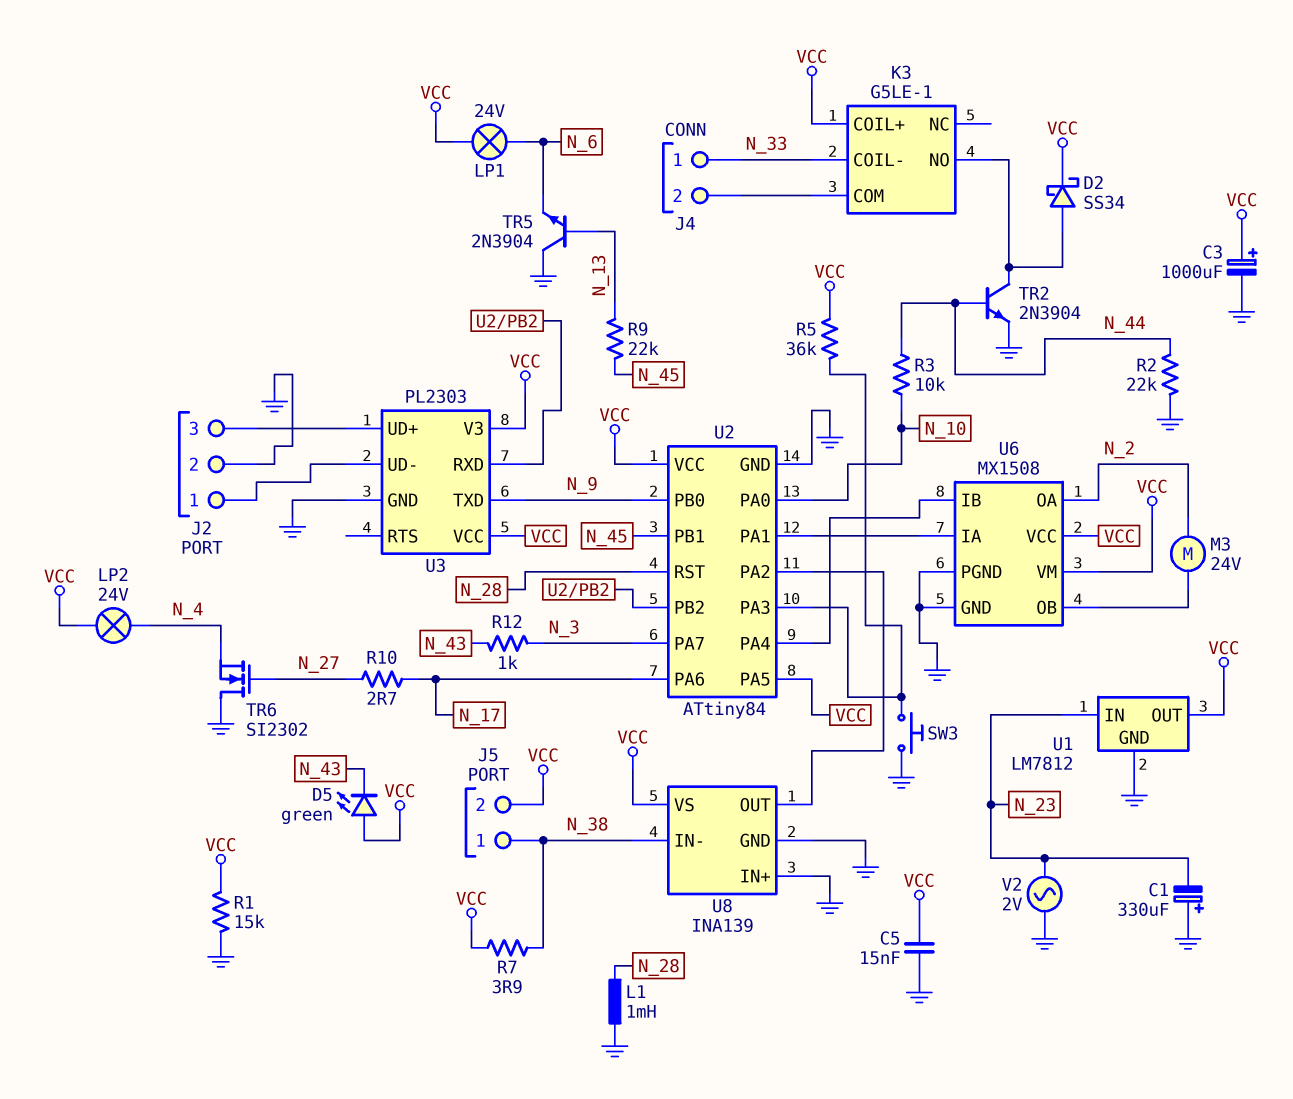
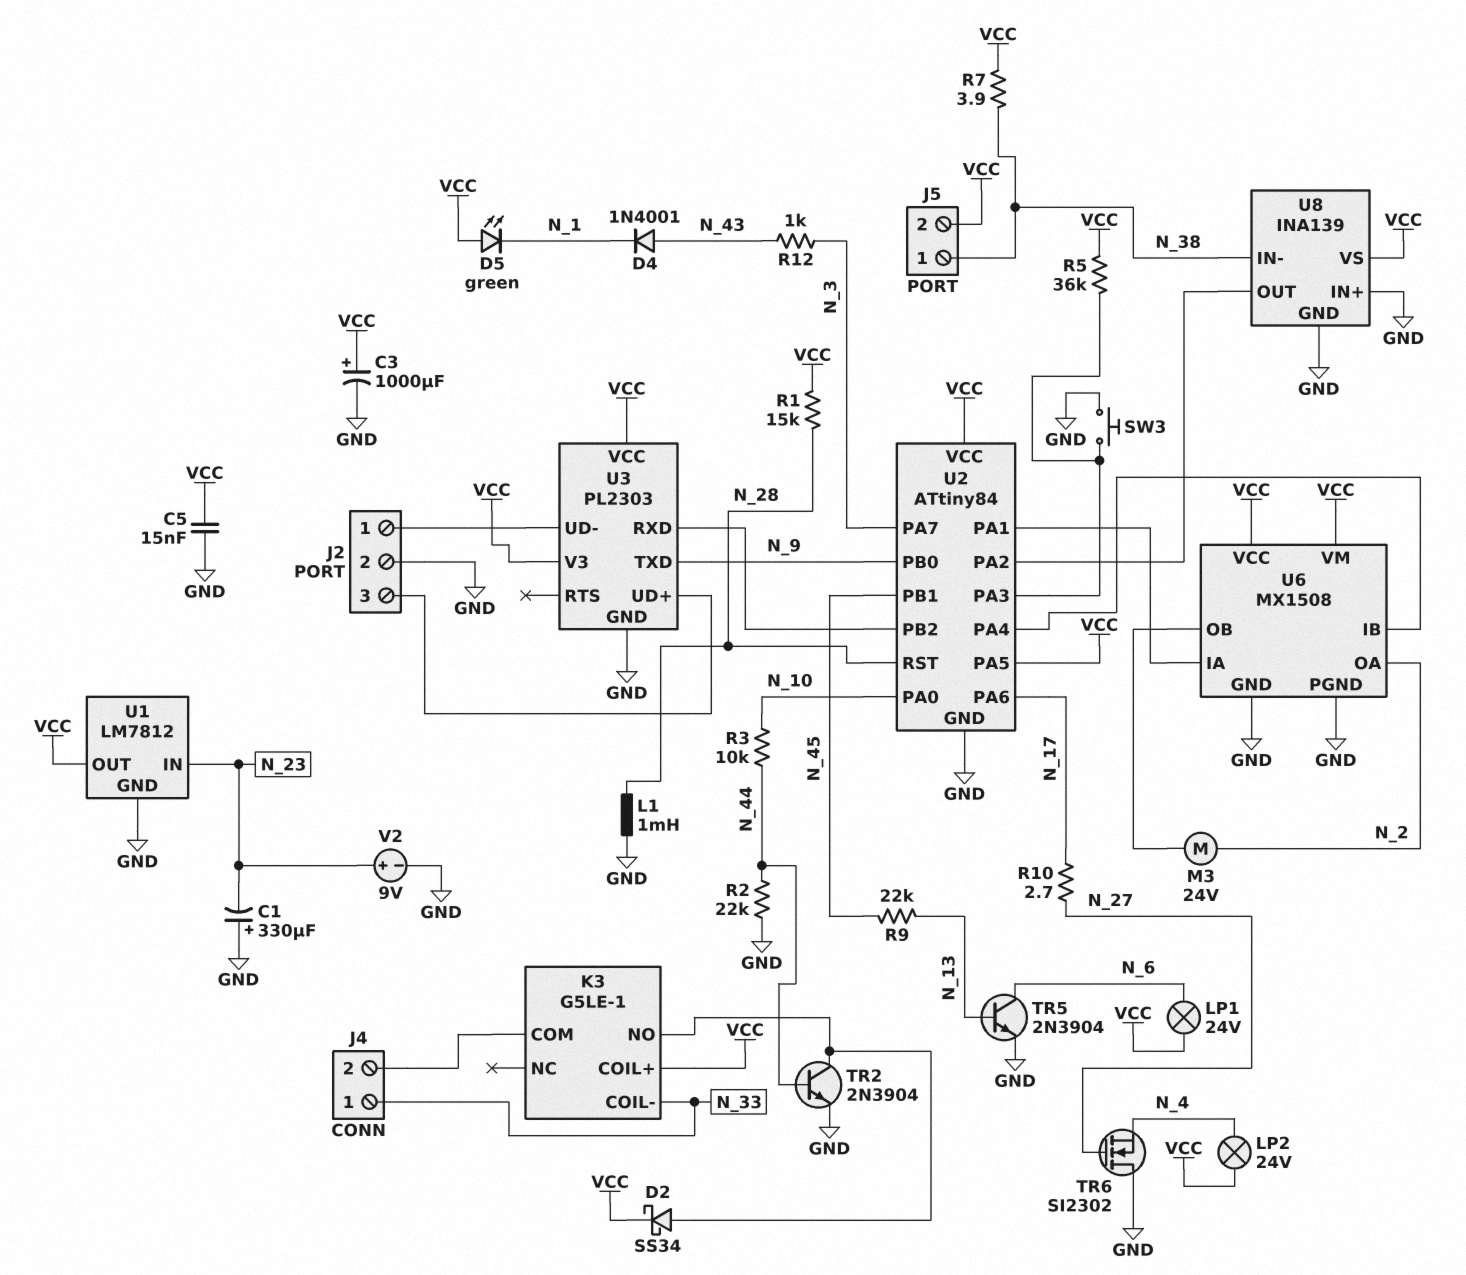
D4: none -> diode 1N4001 (A N_43, K N_1)
D5: LED green (A VCC, K N_43) -> LED green (A VCC, K N_1)
R1: 15k (GND, VCC) -> 15k (N_28, VCC)
TR5: NPN 2N3904 (B N_13, C GND, E N_6) -> NPN 2N3904 (B N_13, C N_6, E GND)
V2: AC 2V (GND, N_23) -> 9V (plus N_23, minus GND)

